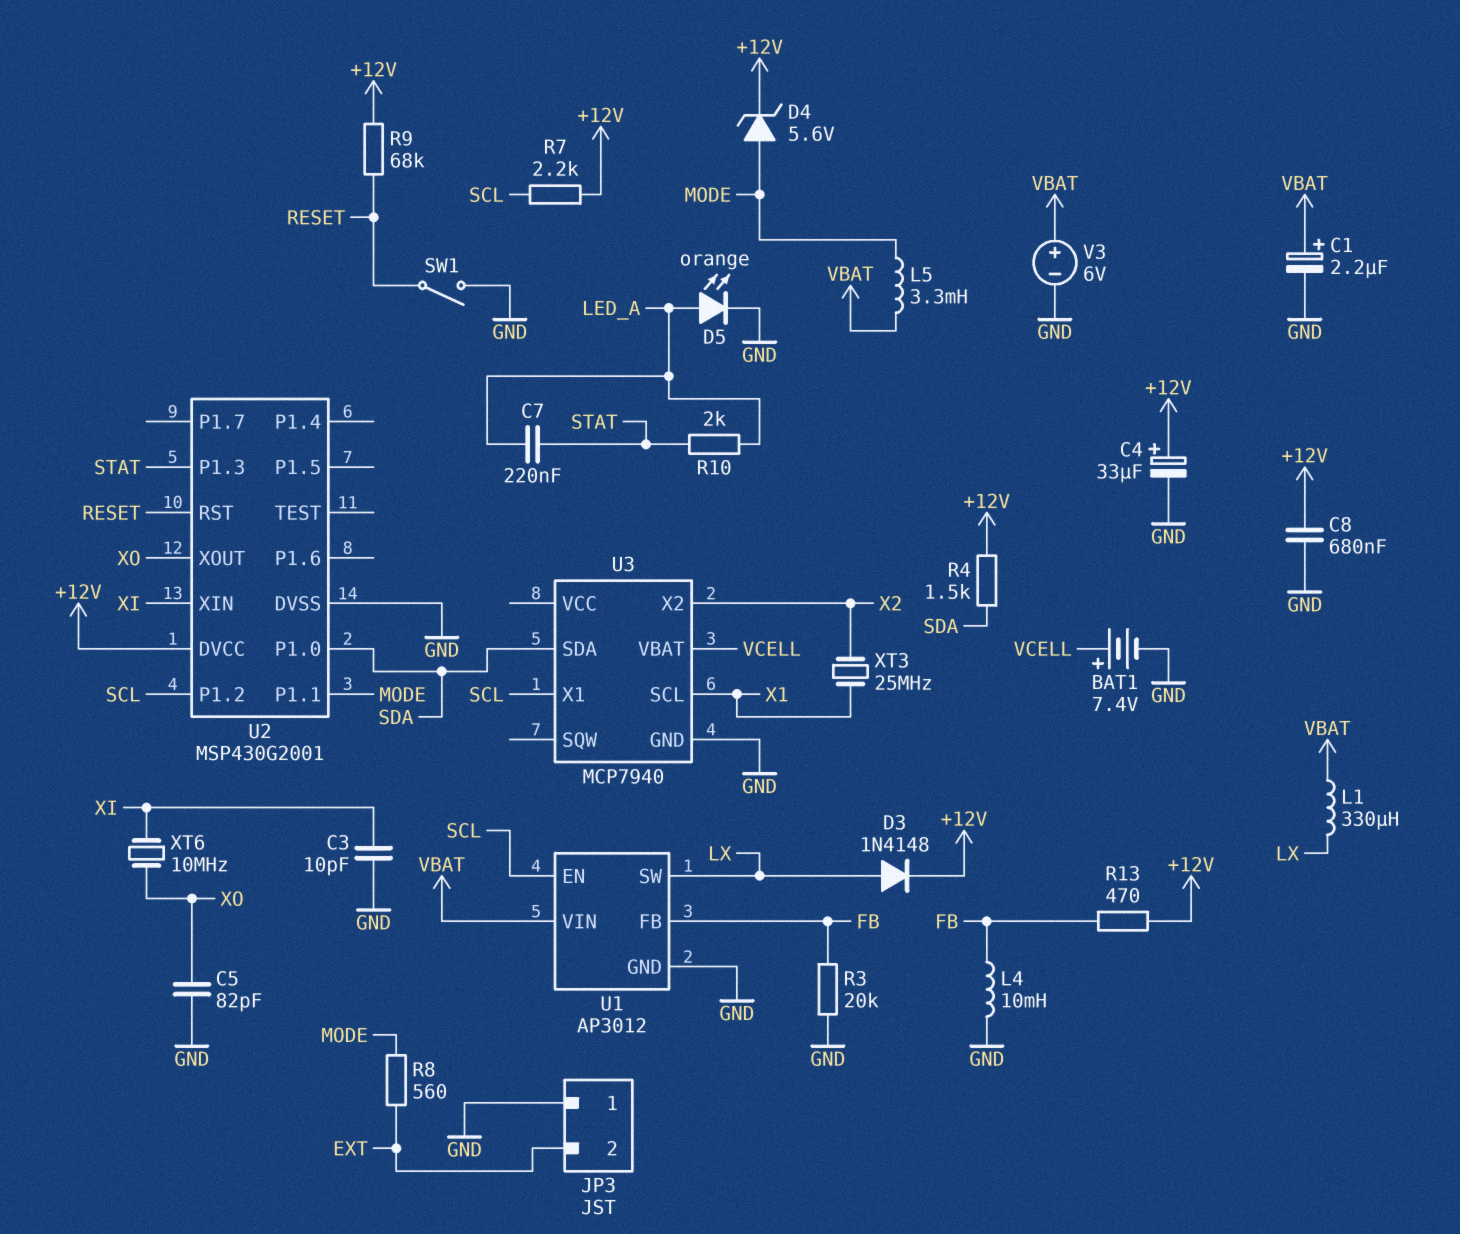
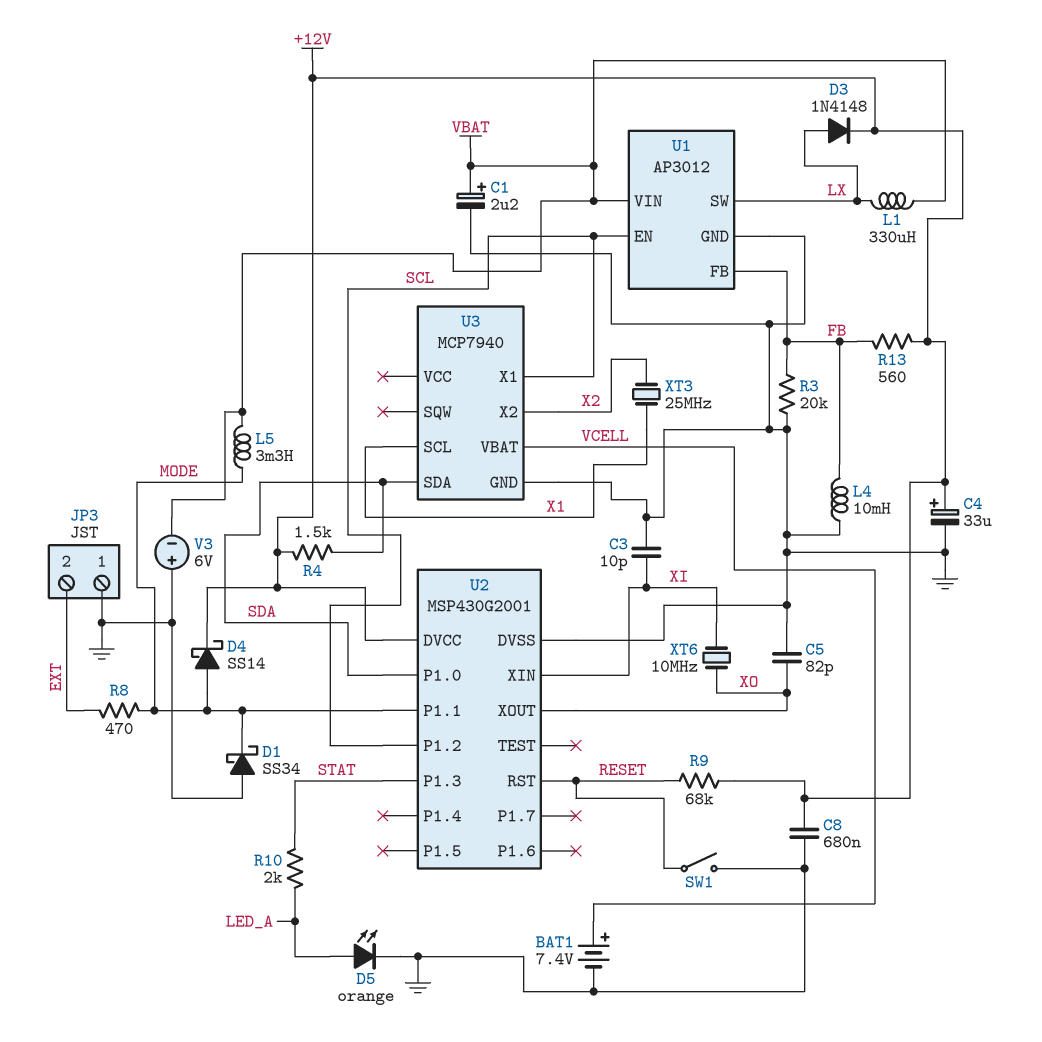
C7: 220nF (LED_A, STAT) -> none
D1: none -> schottky SS34 (A GND, K MODE)
D4: zener 5.6V (A MODE, K +12V) -> schottky SS14 (A MODE, K +12V)
R7: 2.2k (+12V, SCL) -> none
R8: 560 (EXT, MODE) -> 470 (EXT, MODE)
R13: 470 (+12V, FB) -> 560 (+12V, FB)
V3: 6V (plus VBAT, minus GND) -> 6V (plus GND, minus VBAT)

